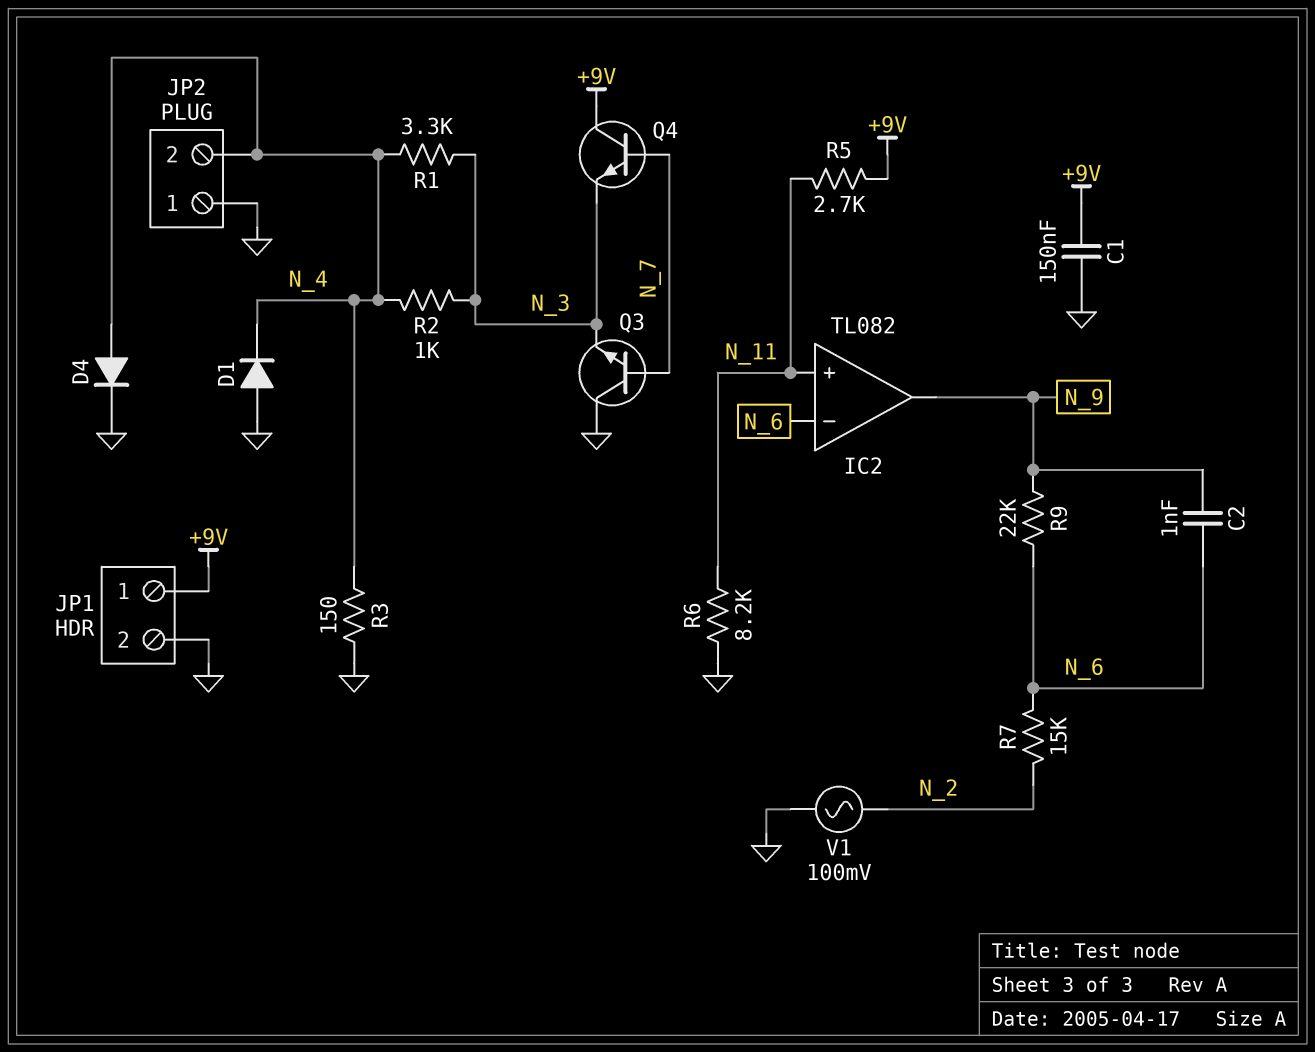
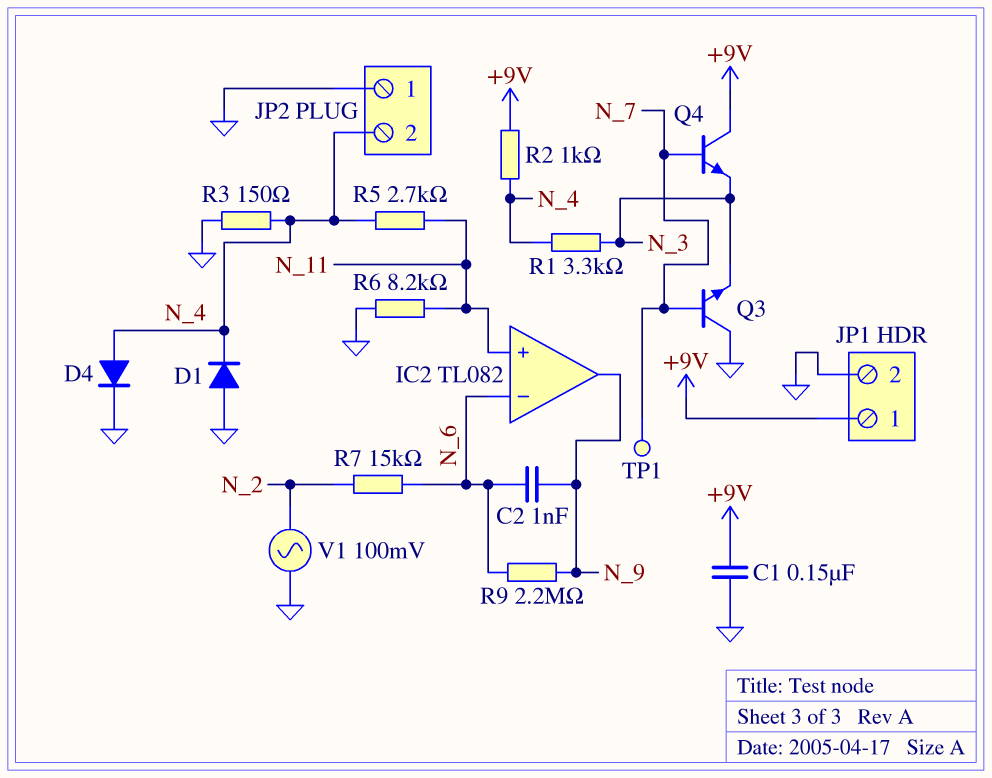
R2: 1k (N_3, N_4) -> 1k (+9V, N_4)
R5: 2.7k (+9V, N_11) -> 2.7k (N_4, N_11)
R9: 22k (N_6, N_9) -> 2.2M (N_6, N_9)
TP1: none -> test point (N_7)

